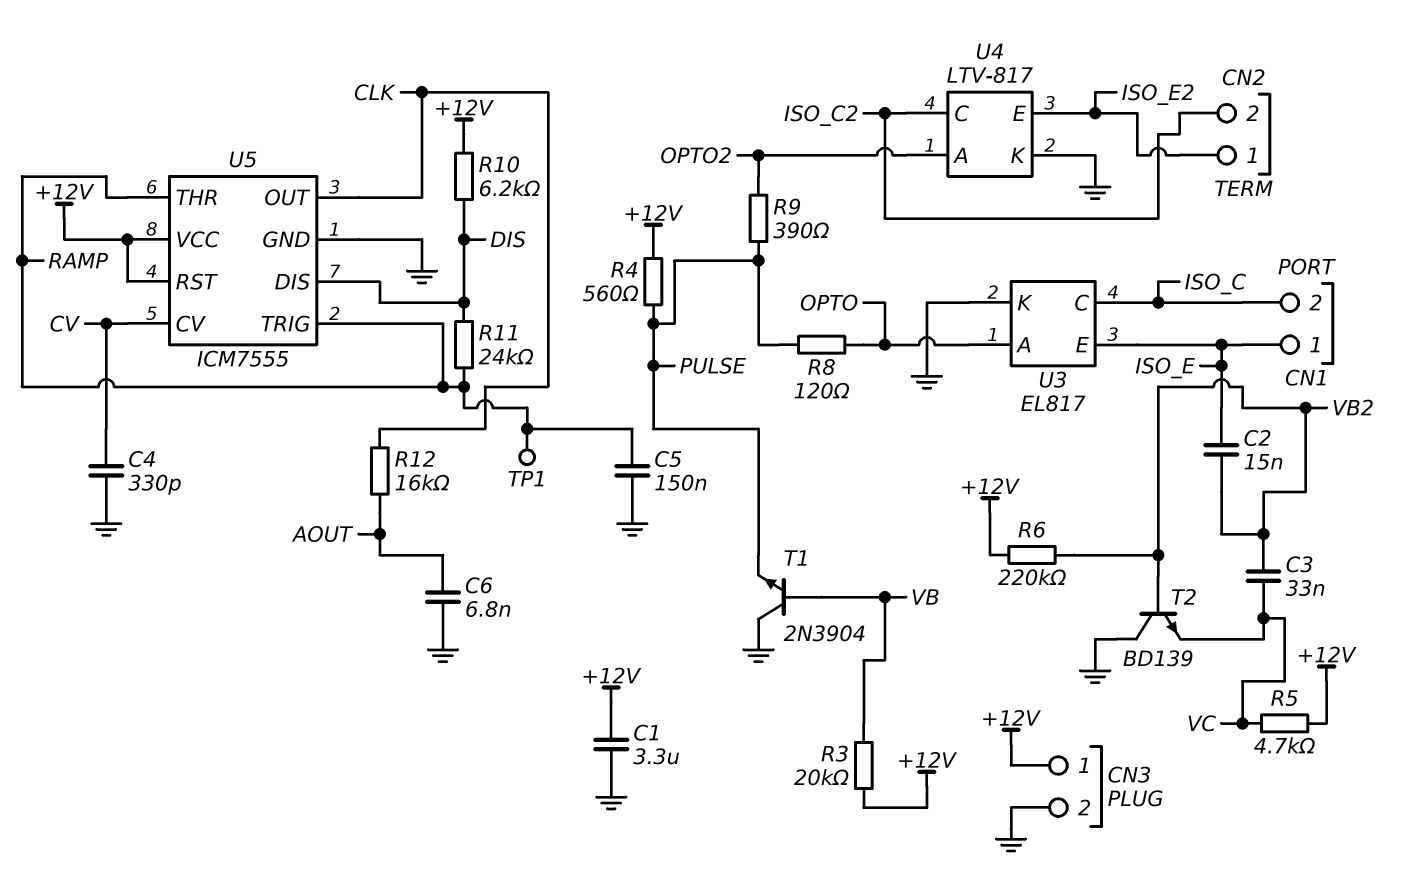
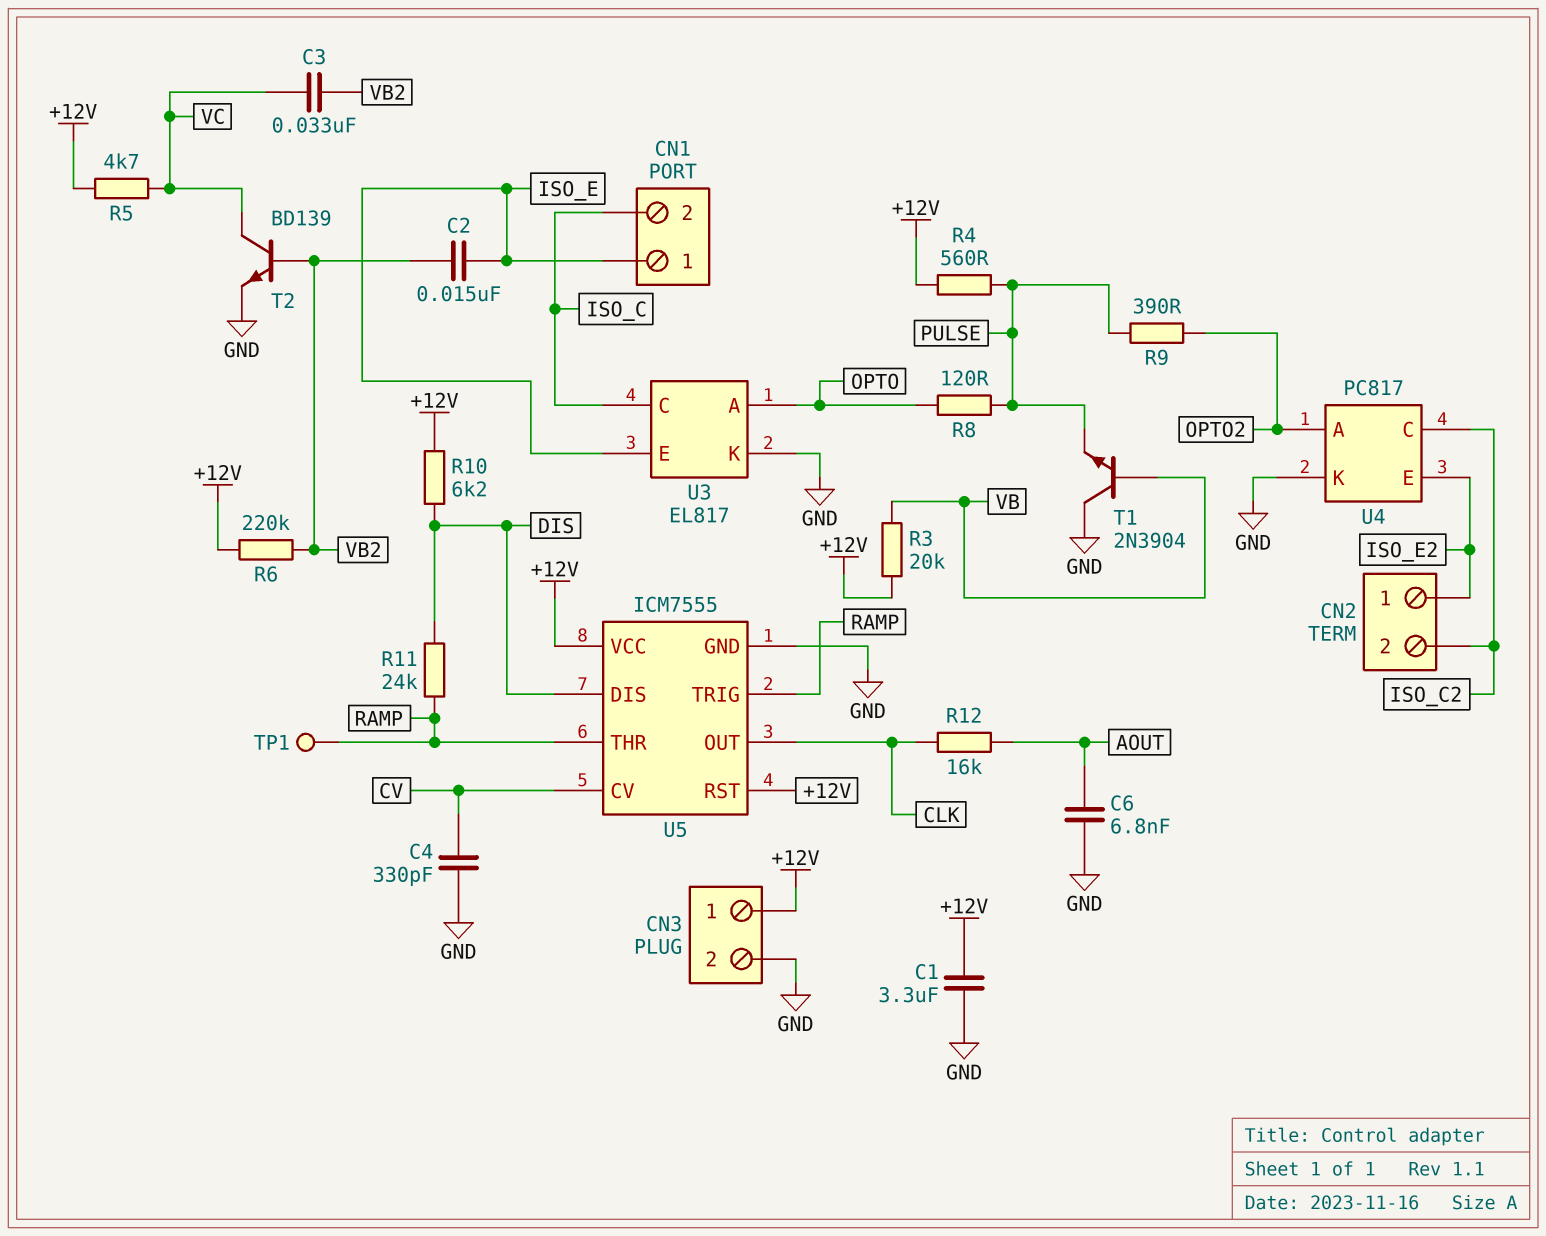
C5: 150nF (GND, RAMP) -> none
T2: NPN BD139 (B VB2, C GND, E VC) -> NPN BD139 (B VB2, C VC, E GND)
U4: LTV-817 -> PC817

